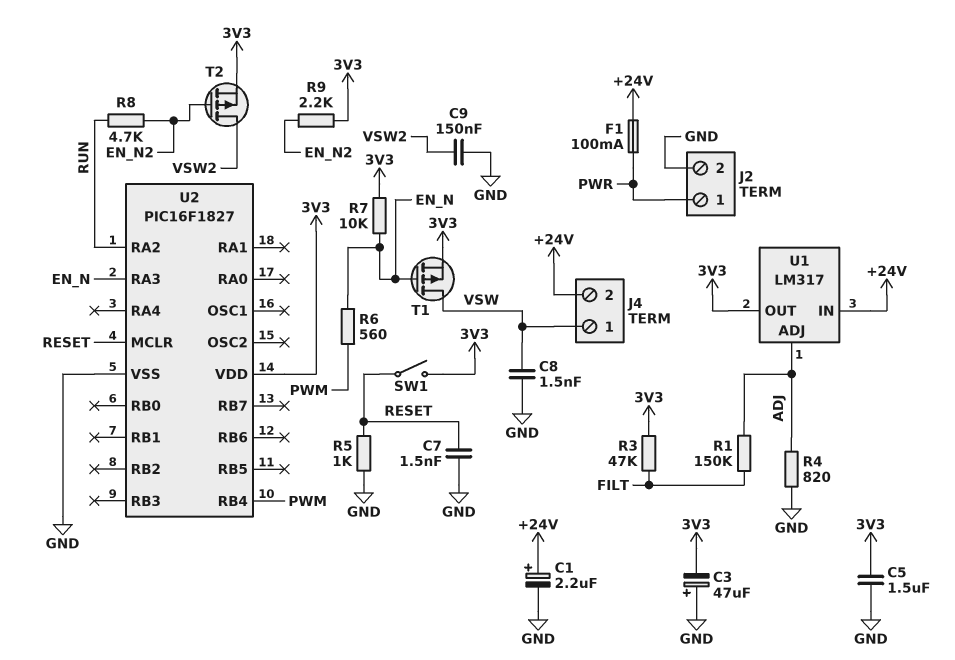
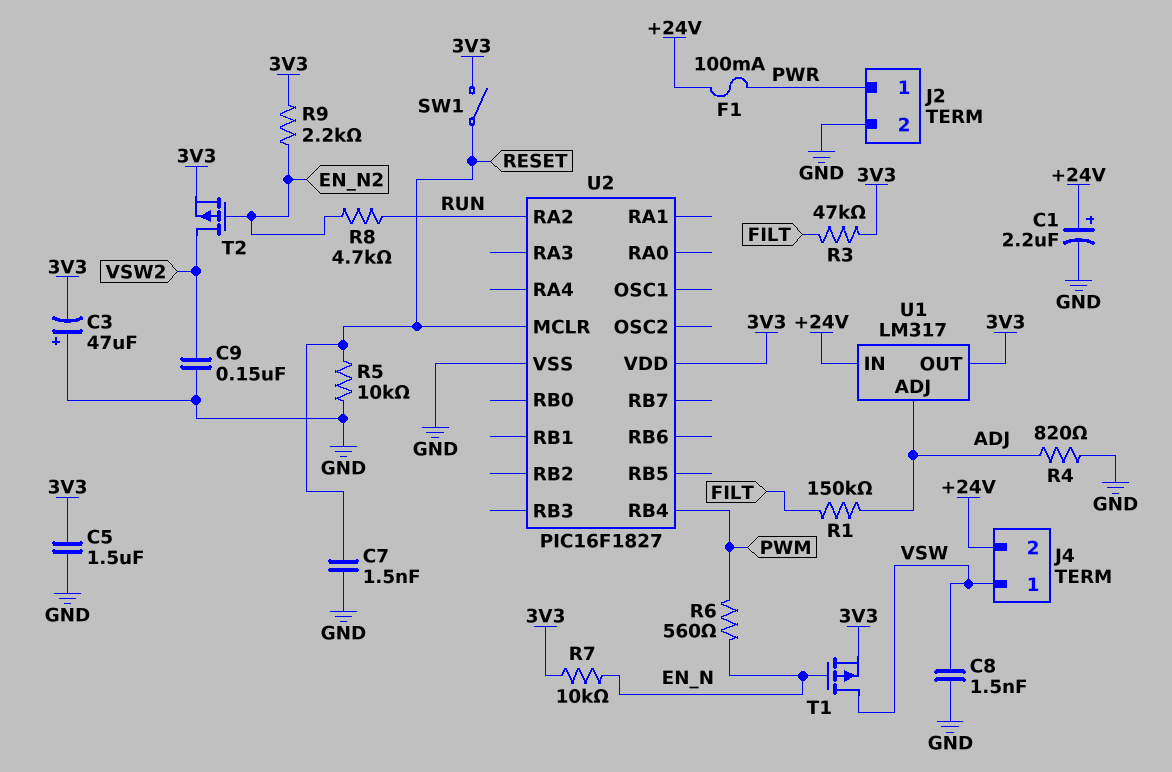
R5: 1k (GND, RESET) -> 10k (GND, RESET)
U2 pin RA3: EN_N -> none

